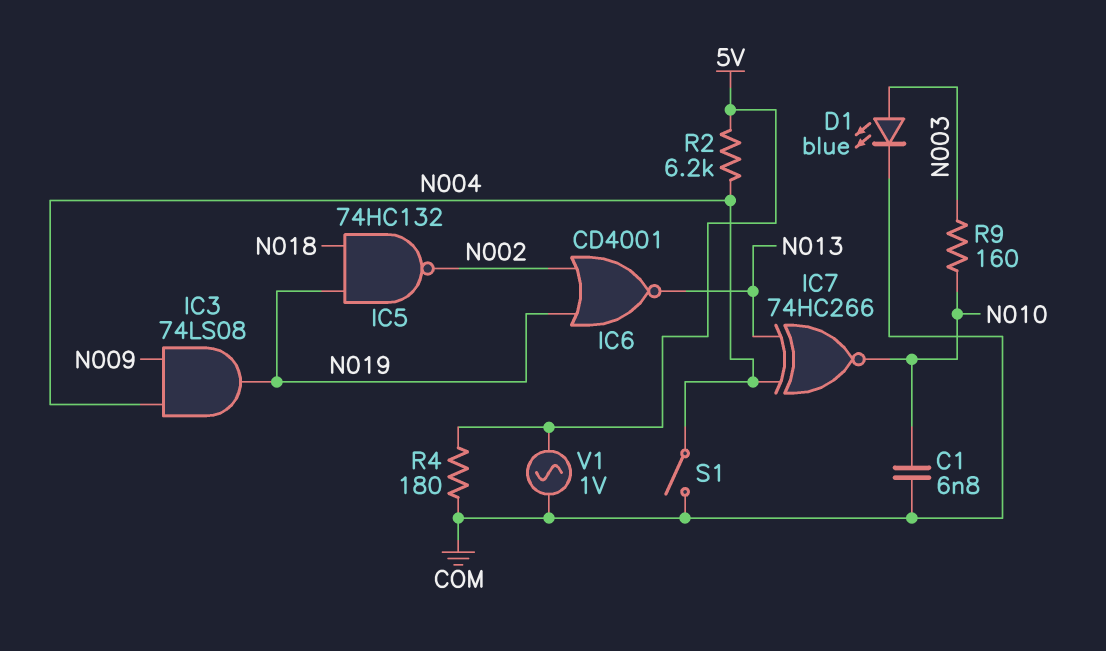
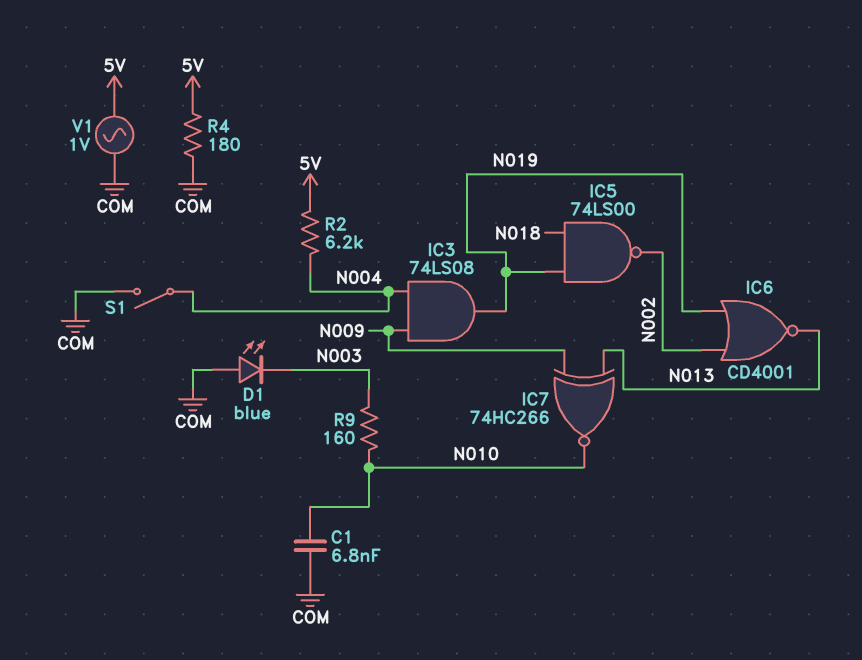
D1: LED blue (A N003, K COM) -> LED blue (A COM, K N003)
IC5: NAND 74HC132 (in N018, in N019, out N002) -> NAND 74LS00 (in N018, in N019, out N002)
IC7: XNOR 74HC266 (in N004, in N013, out N010) -> XNOR 74HC266 (in N009, in N013, out N010)

